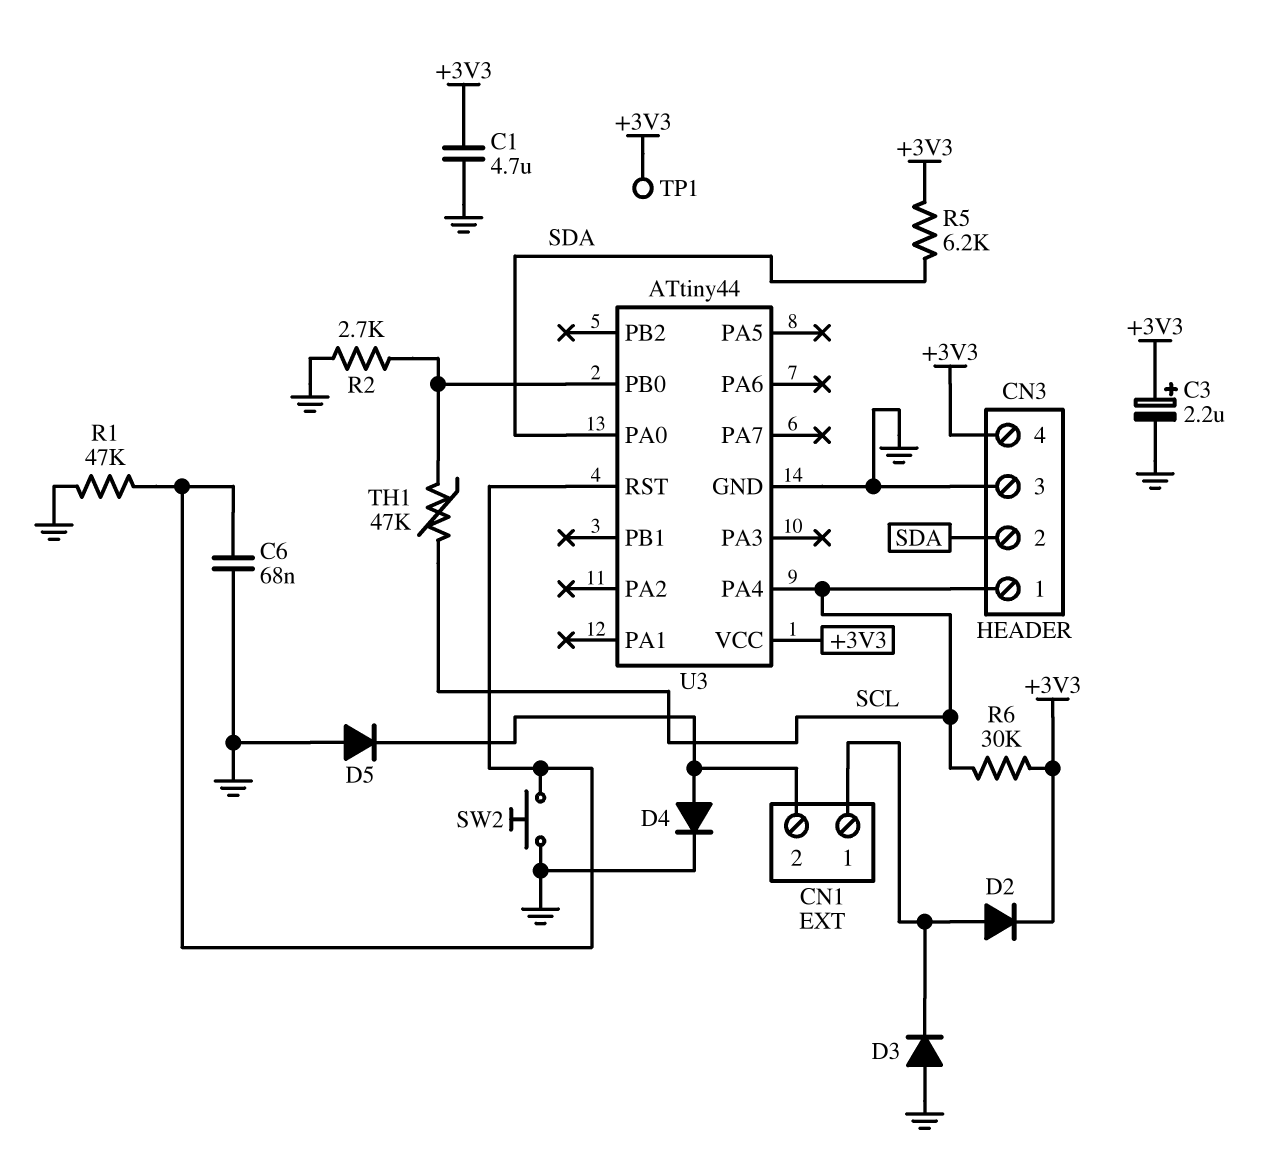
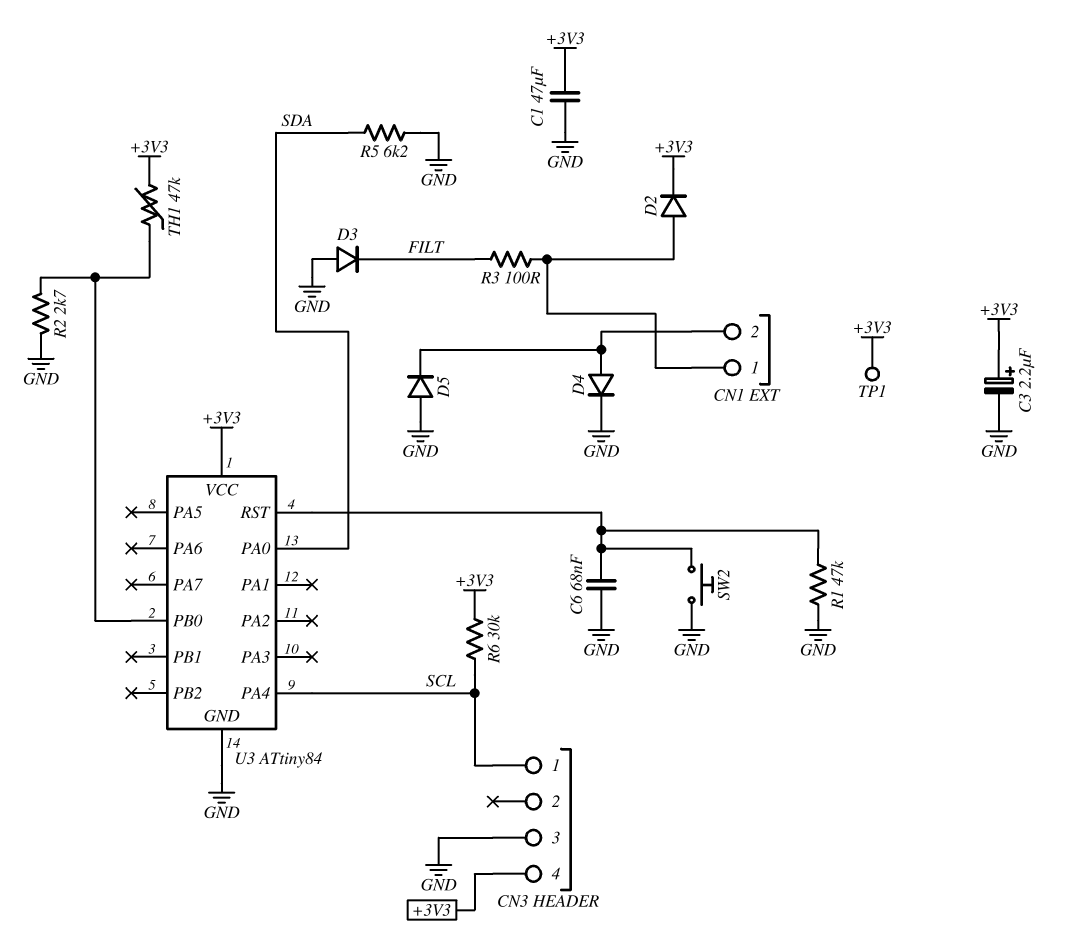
C1: 4.7uF (+3V3, GND) -> 47uF (+3V3, GND)
CN3 pin 2: SDA -> none
D3: diode (A GND, K CN1/1) -> diode (A GND, K FILT)
R3: none -> 100 (CN1/1, FILT)
R5: 6.2k (+3V3, SDA) -> 6.2k (GND, SDA)
TH1: 47k (SCL, U3/PB0) -> 47k (+3V3, U3/PB0)
U3: ATtiny44 -> ATtiny84

